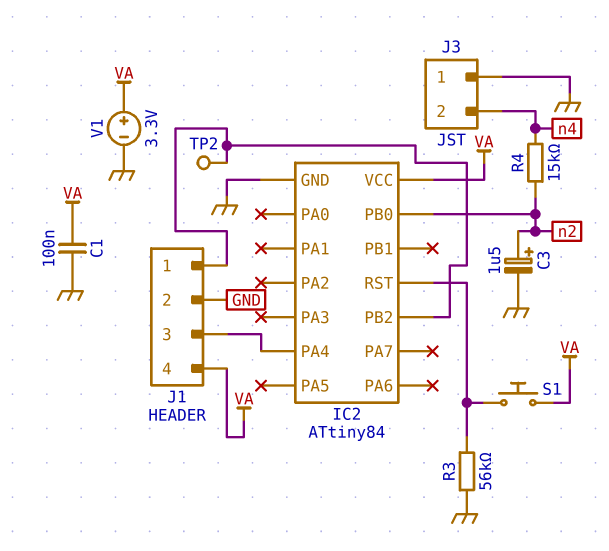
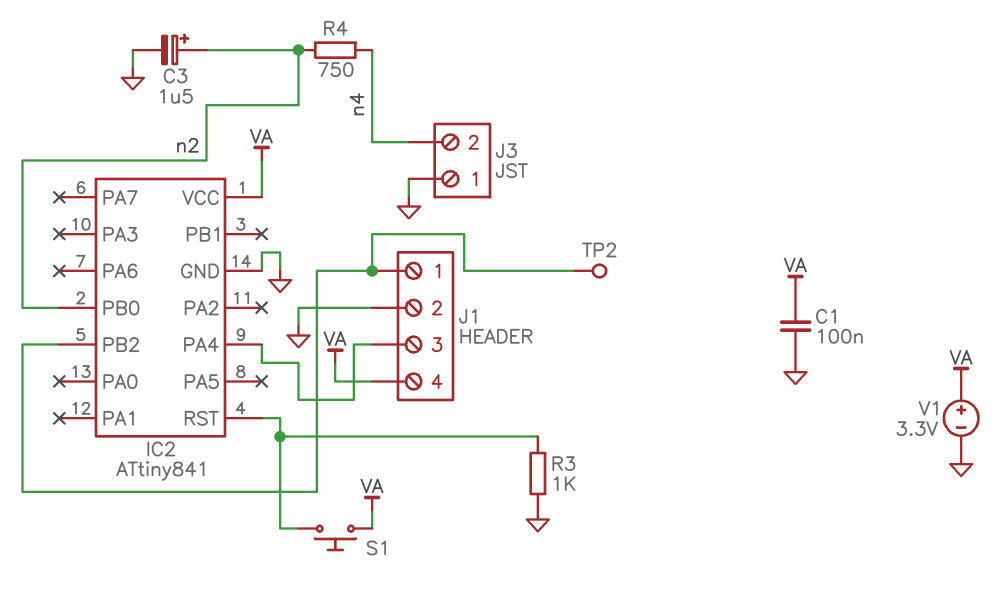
IC2: ATtiny84 -> ATtiny841
R3: 56k (GND, IC2/RST) -> 1k (GND, IC2/RST)
R4: 15k (n2, n4) -> 750 (n2, n4)

